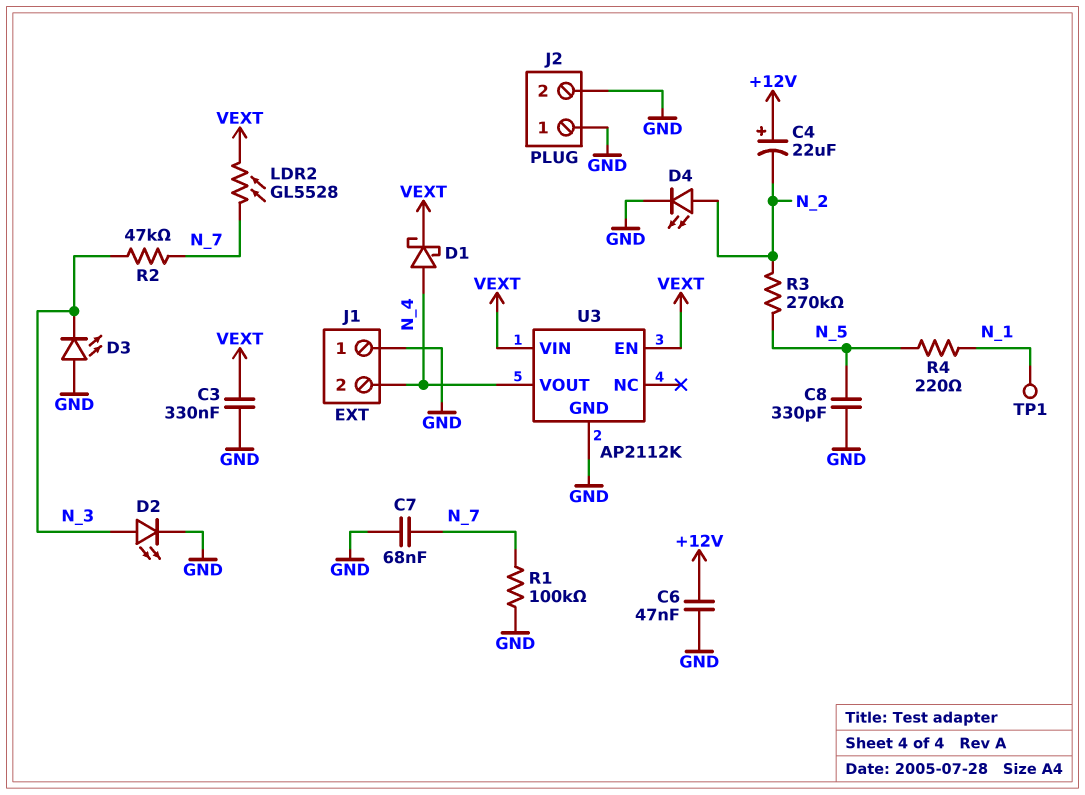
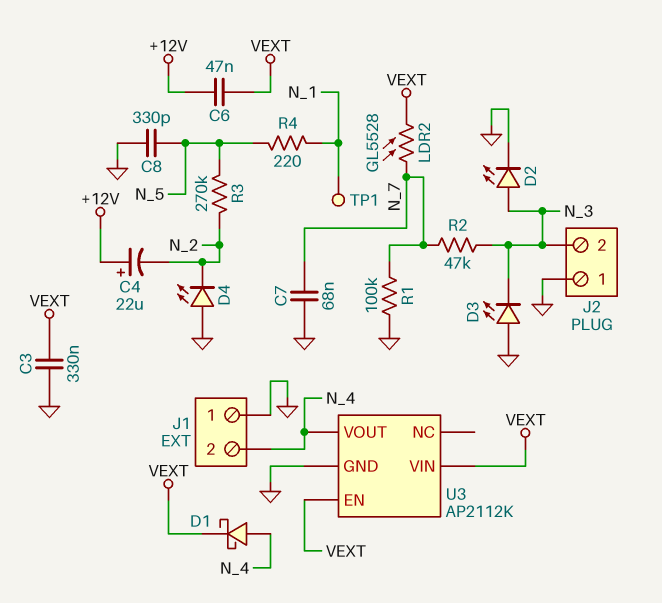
C6: 47nF (+12V, GND) -> 47nF (+12V, VEXT)
D4: LED (A N_2, K GND) -> LED (A GND, K N_2)
J2 pin 2: GND -> N_3

